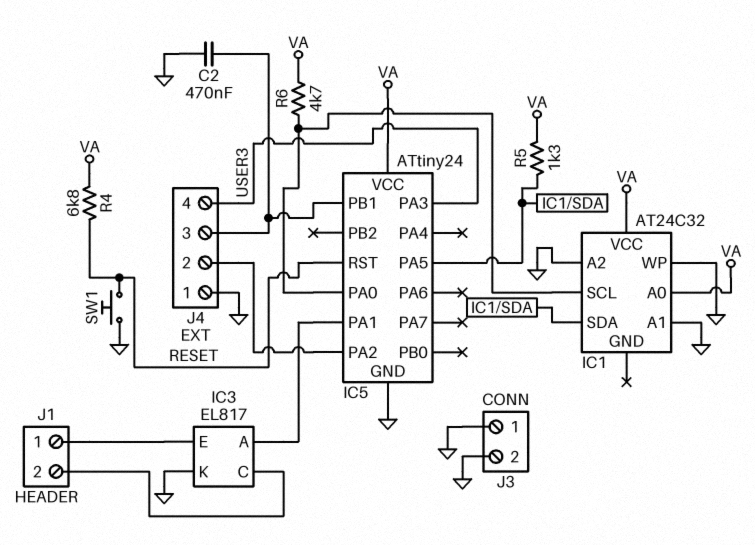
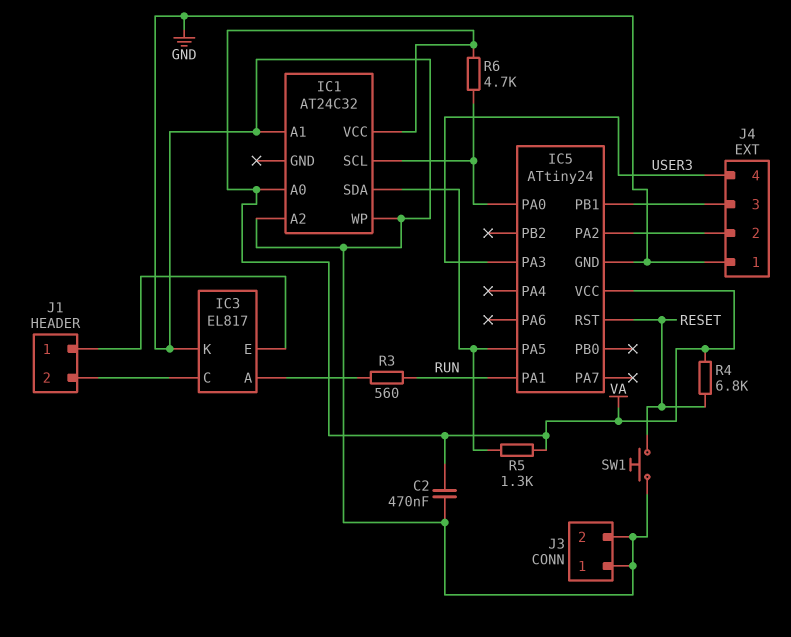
C2: 470nF (GND, IC5/PB1) -> 470nF (GND, VA)
IC5 pin PA1: IC3/A -> RUN
R3: none -> 560 (IC3/A, RUN)

